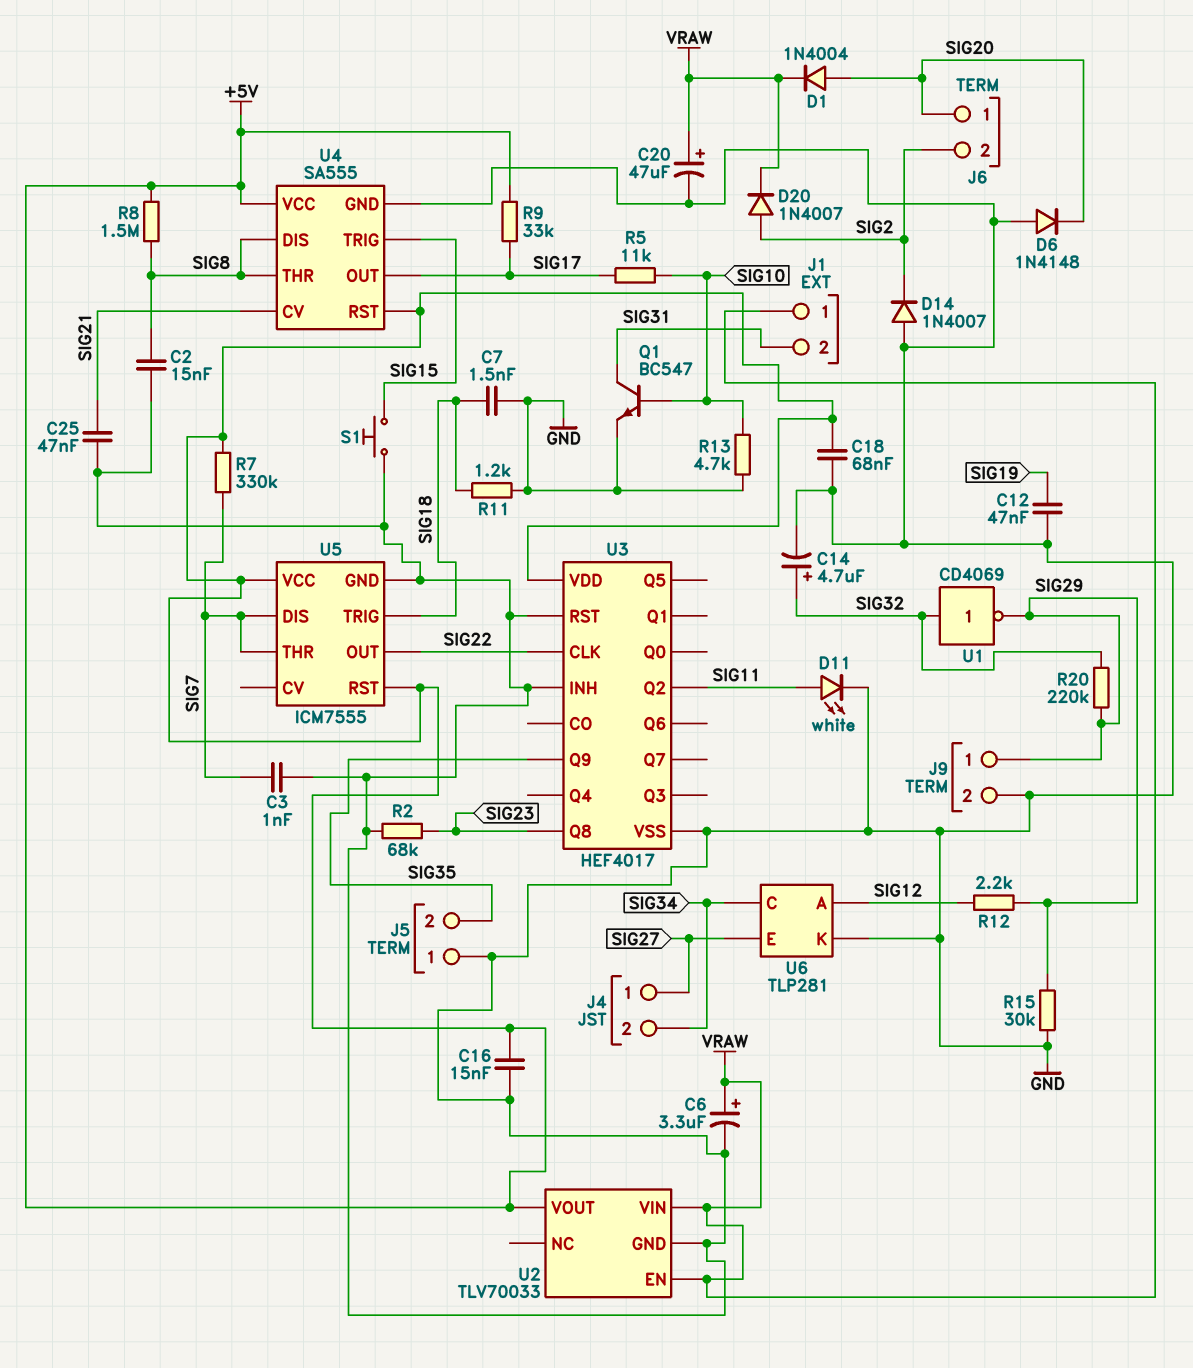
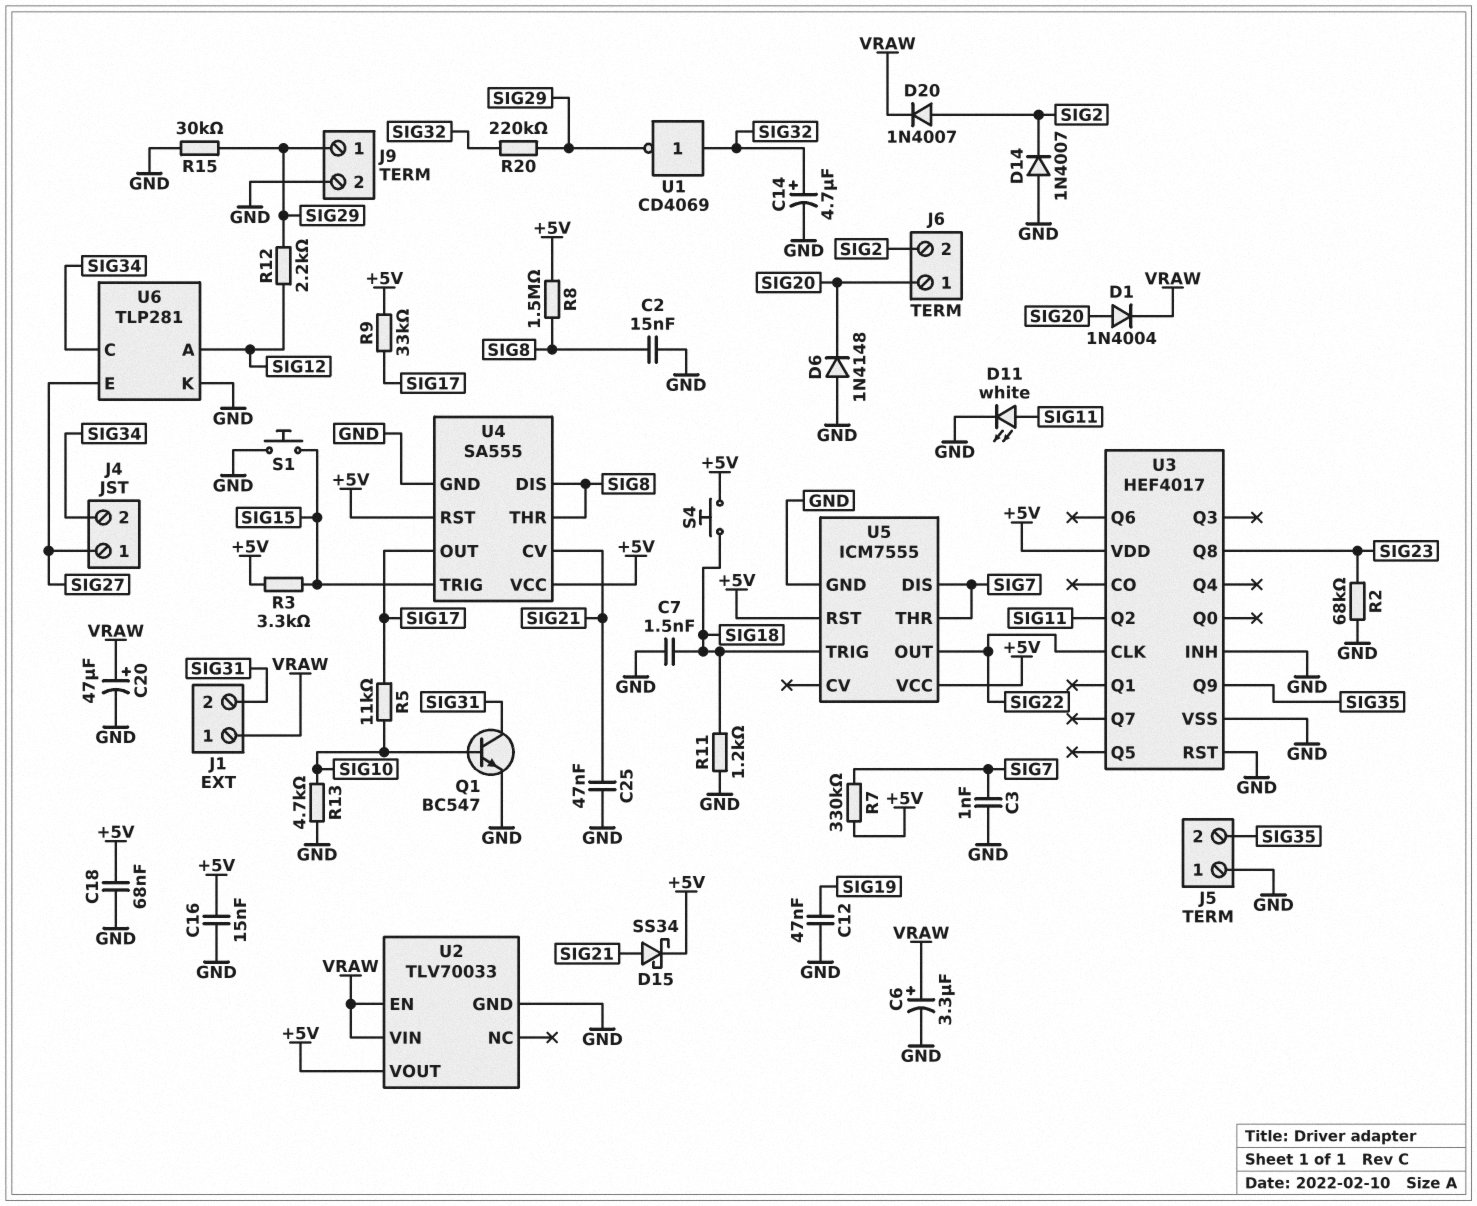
D15: none -> schottky SS34 (A SIG21, K +5V)
R3: none -> 3.3k (+5V, SIG15)
S4: none -> button (+5V, SIG18)

